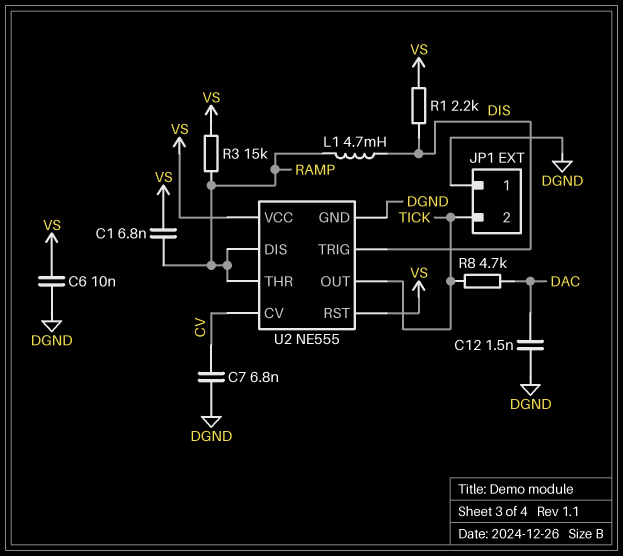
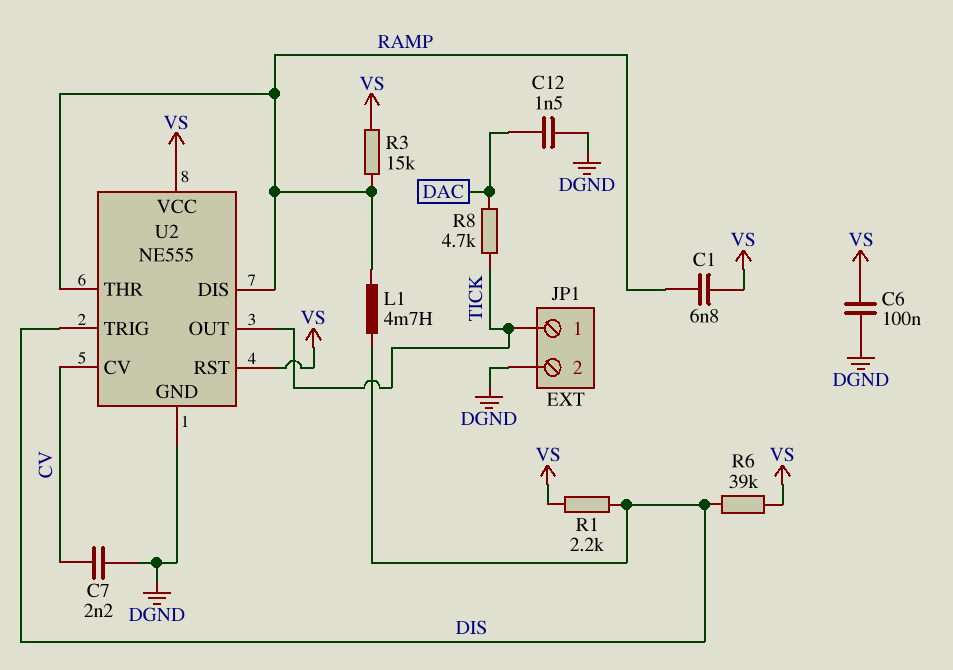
C6: 10nF (DGND, VS) -> 100nF (DGND, VS)
C7: 6.8nF (CV, DGND) -> 2.2nF (CV, DGND)
JP1 pin 1: DGND -> TICK
JP1 pin 2: TICK -> DGND
R6: none -> 39k (DIS, VS)

